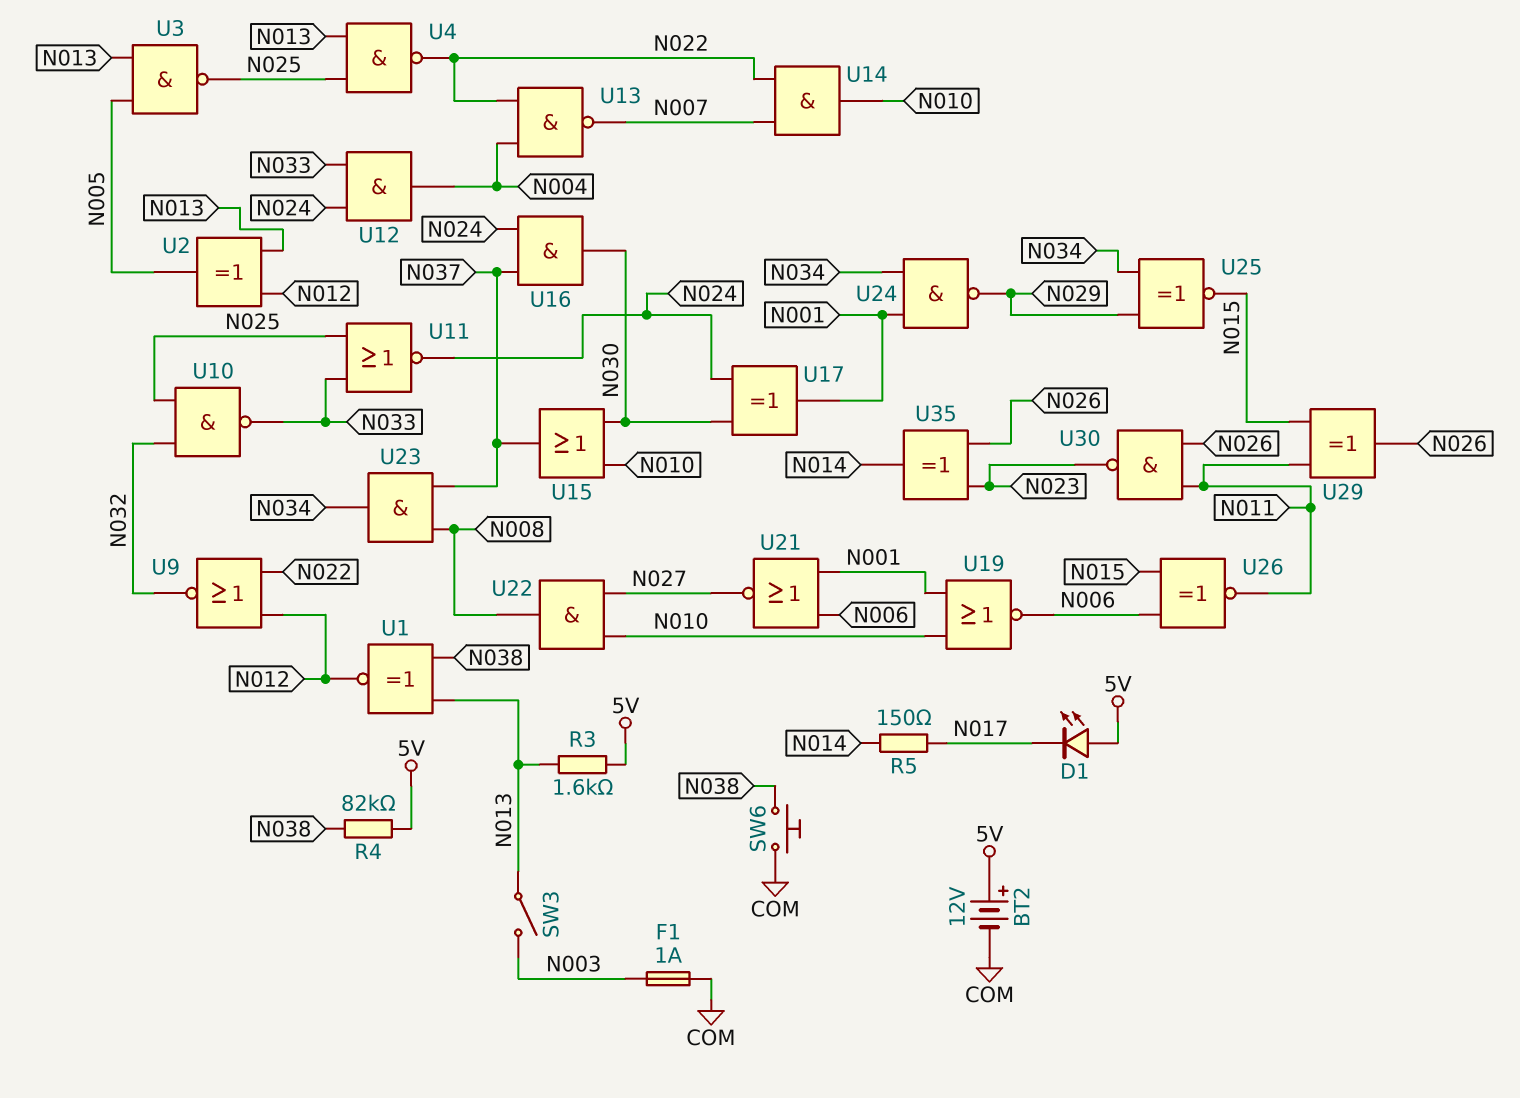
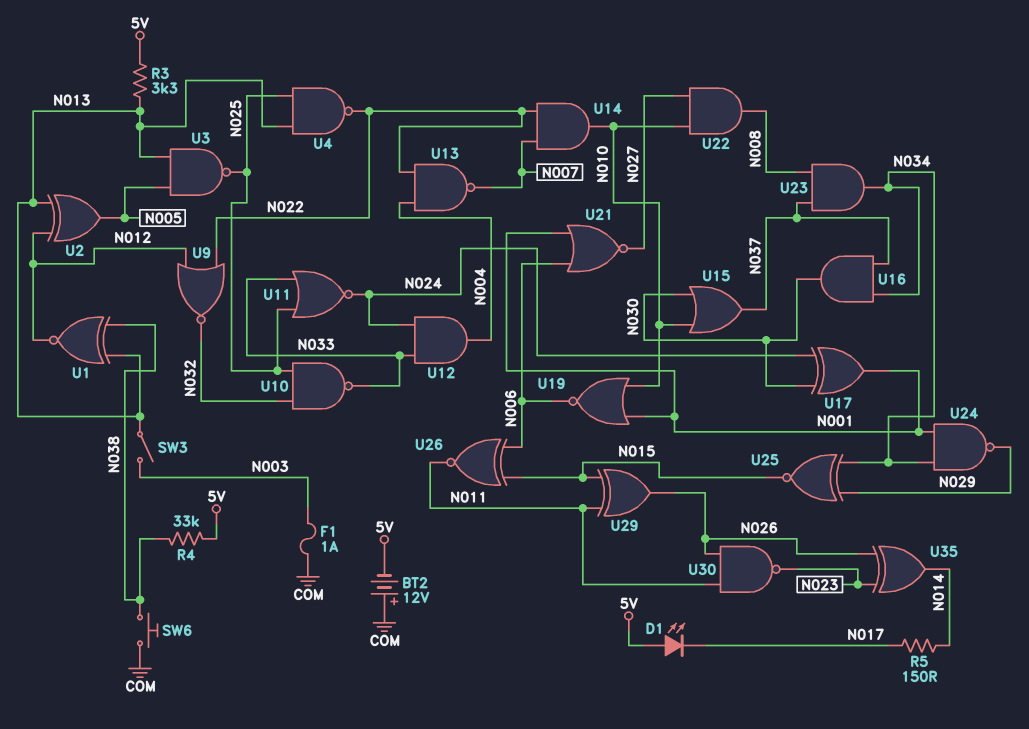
BT2: 12V (plus 5V, minus COM) -> 12V (plus COM, minus 5V)
R3: 1.6k (5V, N013) -> 3.3k (5V, N013)
R4: 82k (5V, N038) -> 33k (5V, N038)
U16: AND (in N024, in N037, out N030) -> AND (in N034, in N037, out N030)

